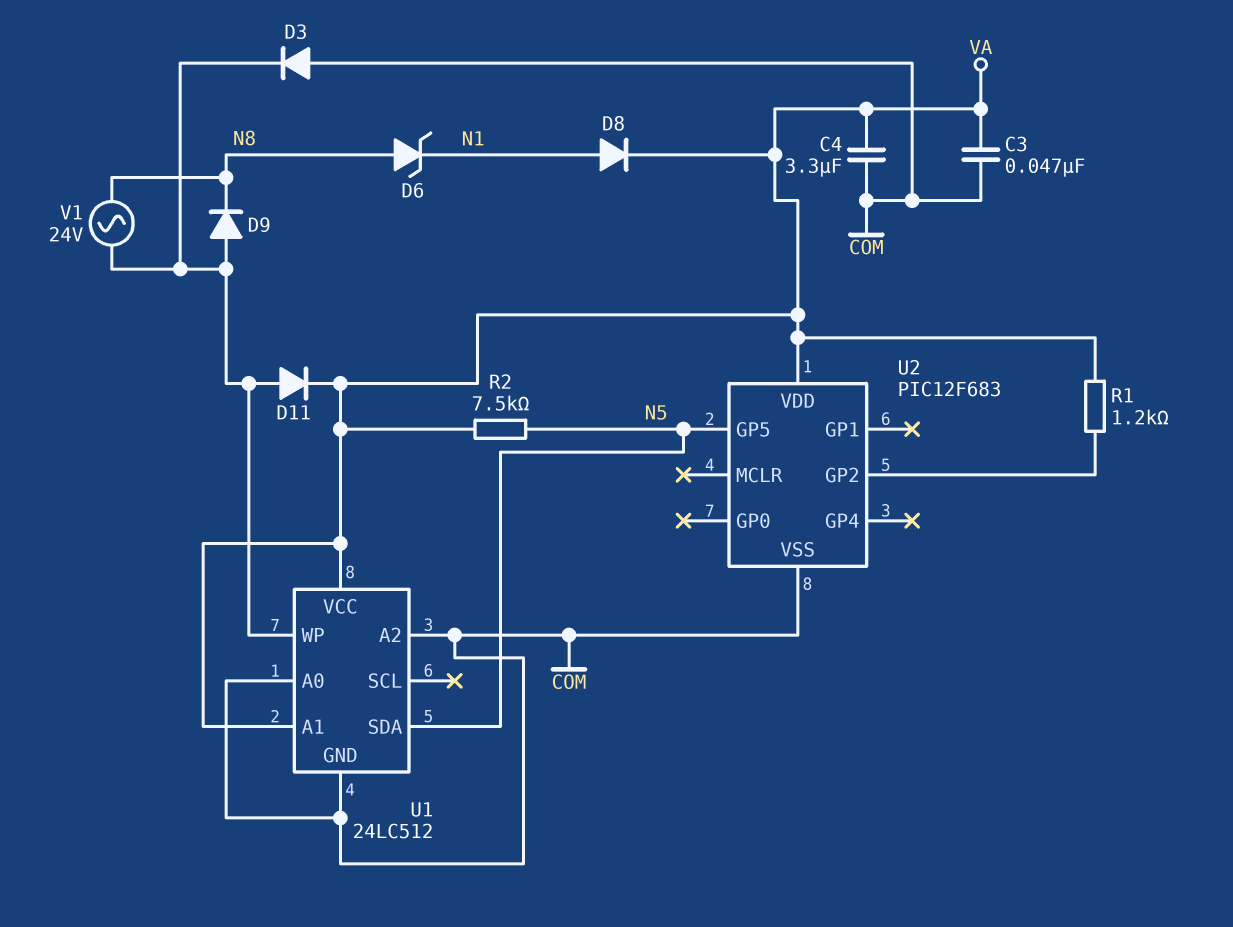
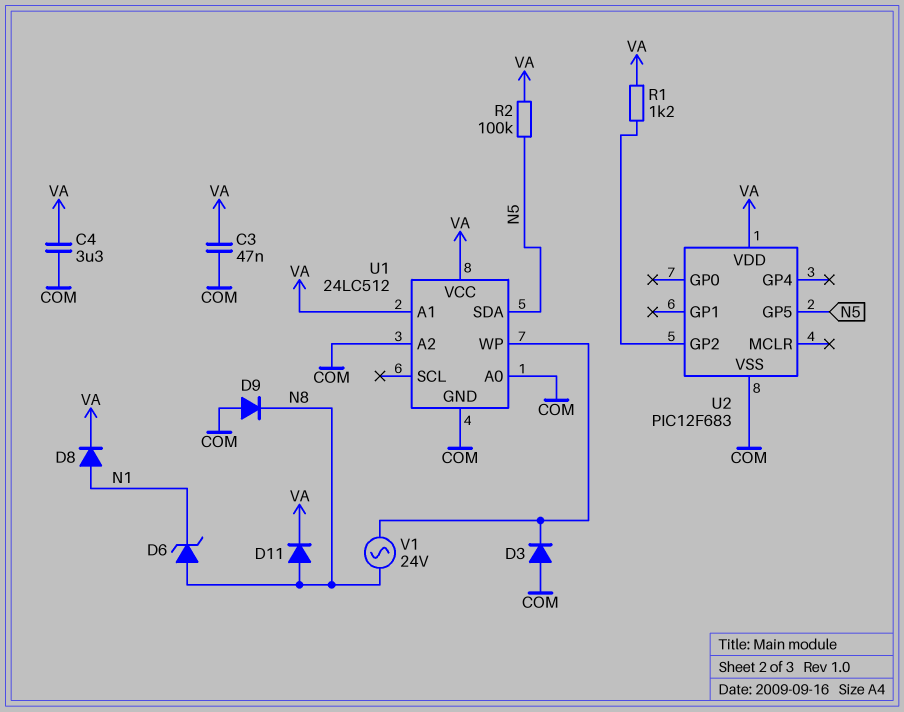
D9: diode (A U1/WP, K N8) -> diode (A COM, K N8)
D11: diode (A U1/WP, K VA) -> diode (A N8, K VA)
R2: 7.5k (N5, VA) -> 100k (N5, VA)

